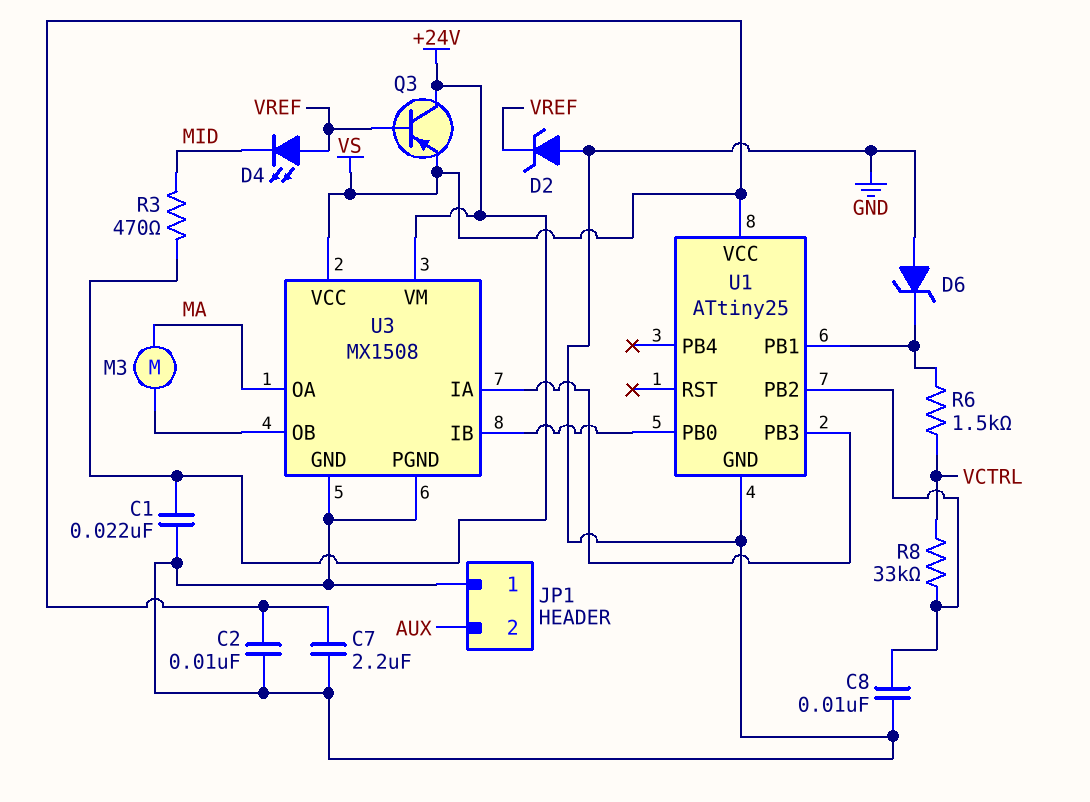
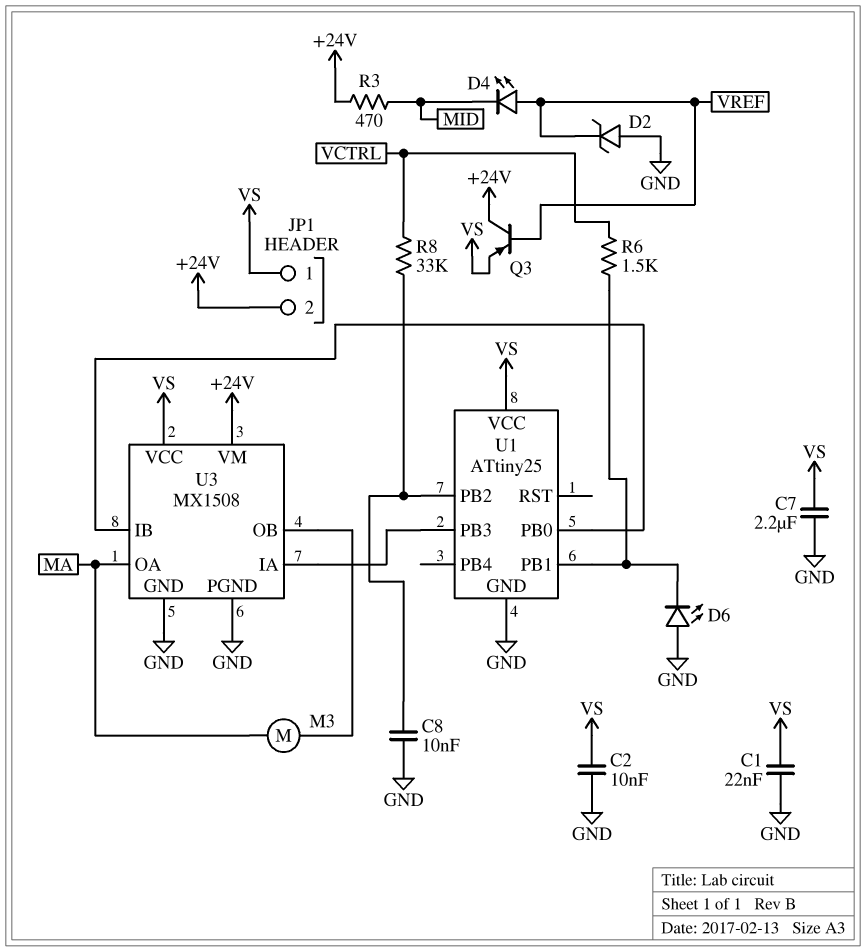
C1: 22nF (+24V, GND) -> 22nF (GND, VS)
D6: zener (A GND, K U1/PB1) -> LED (A GND, K U1/PB1)
JP1 pin 1: GND -> VS
JP1 pin 2: AUX -> +24V

